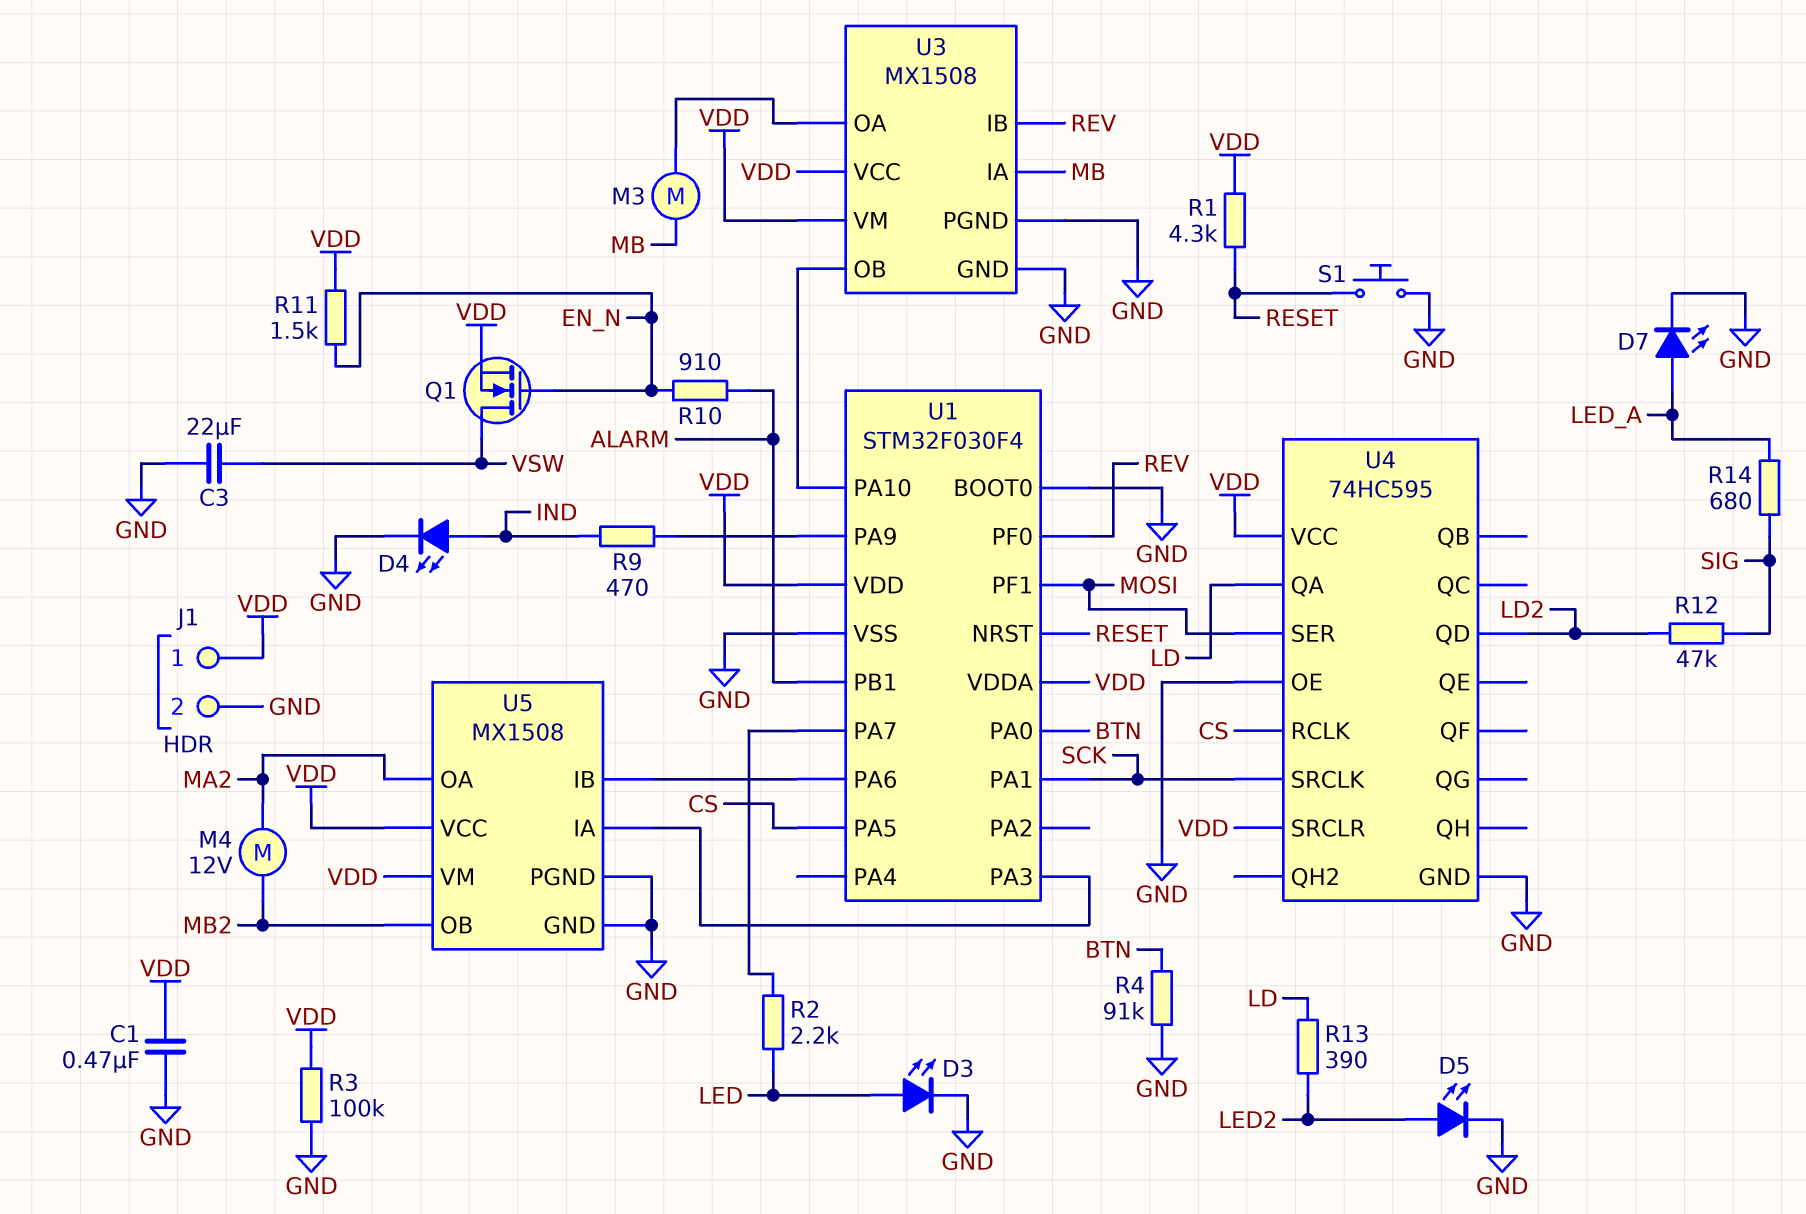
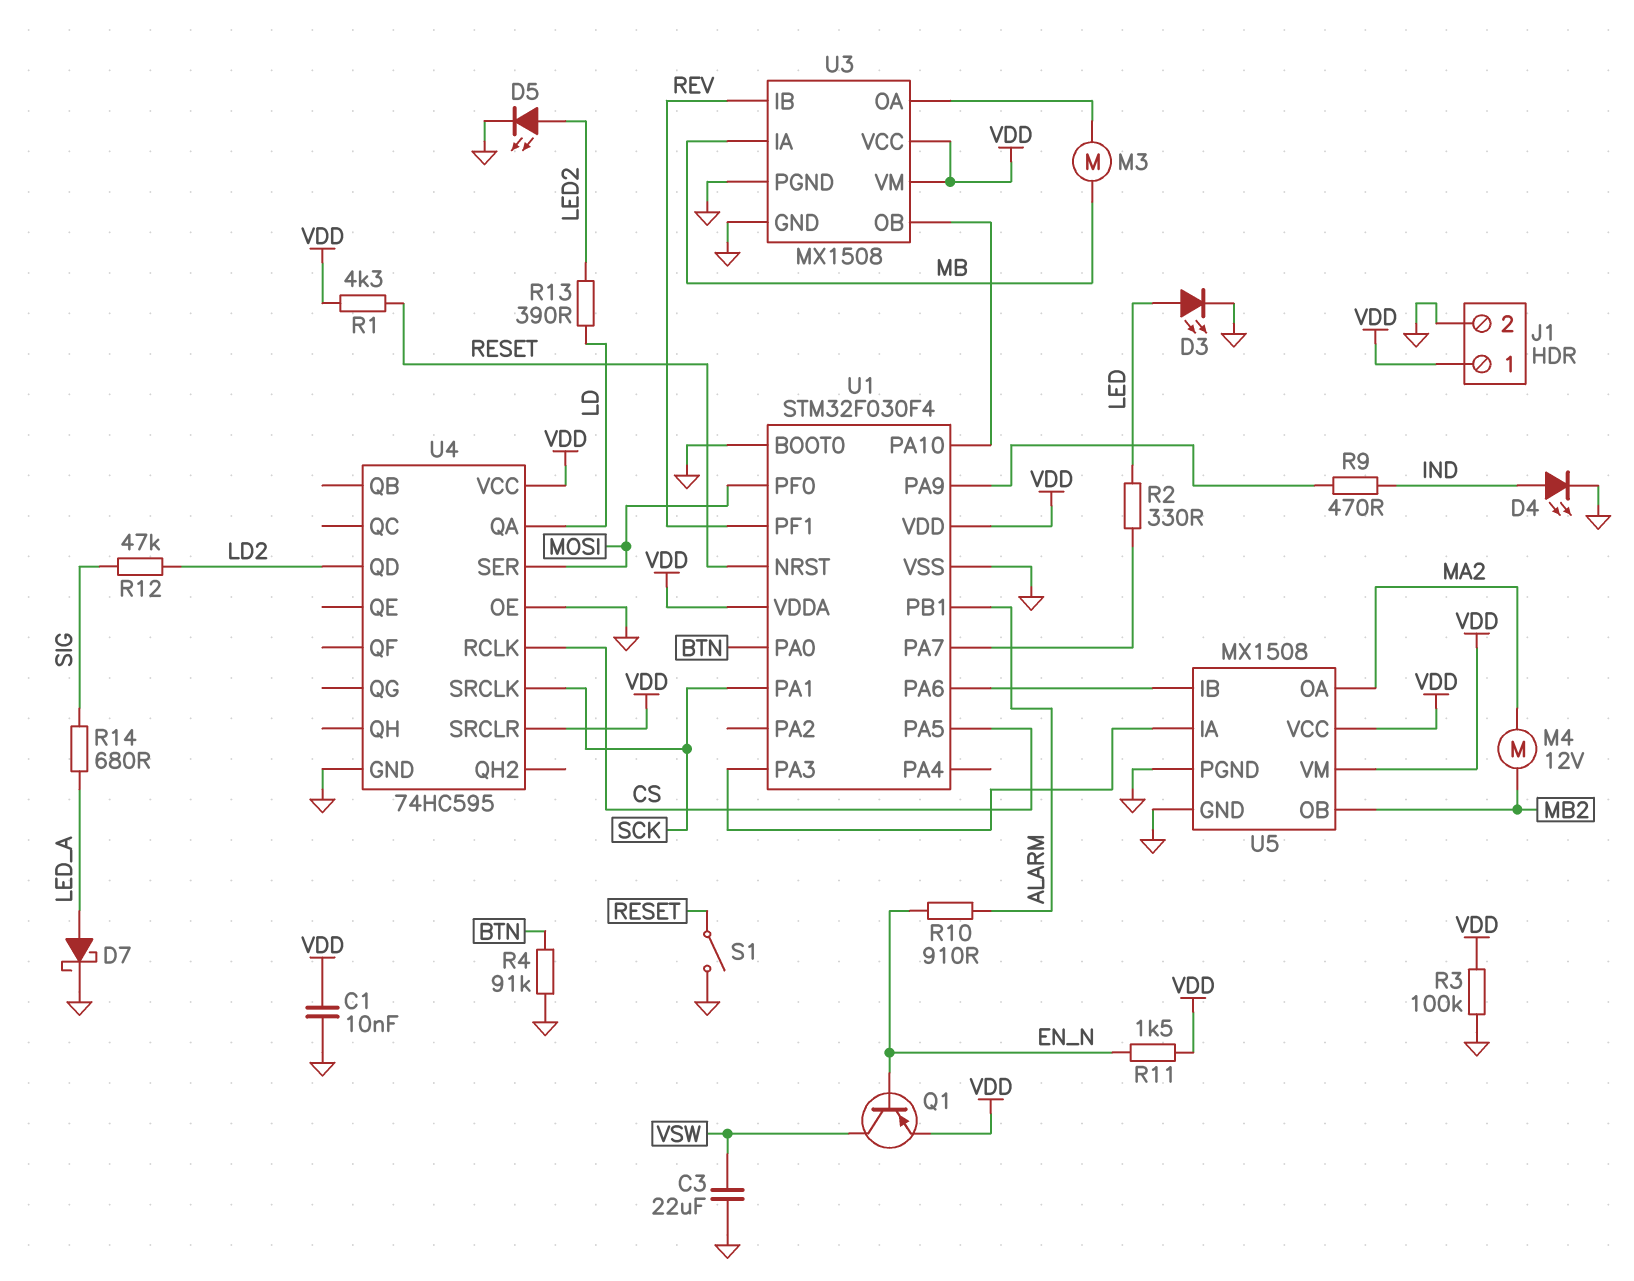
C1: 470nF (GND, VDD) -> 10nF (GND, VDD)
D7: LED (A LED_A, K GND) -> schottky (A LED_A, K GND)
Q1: NMOS (G EN_N, D VSW, S VDD) -> PNP (B EN_N, C VSW, E VDD)
R2: 2.2k (LED, U1/PA7) -> 330 (LED, U1/PA7)
S1: button (GND, RESET) -> switch (GND, RESET)
U1 pin PF0: REV -> MOSI
U1 pin PF1: MOSI -> REV

